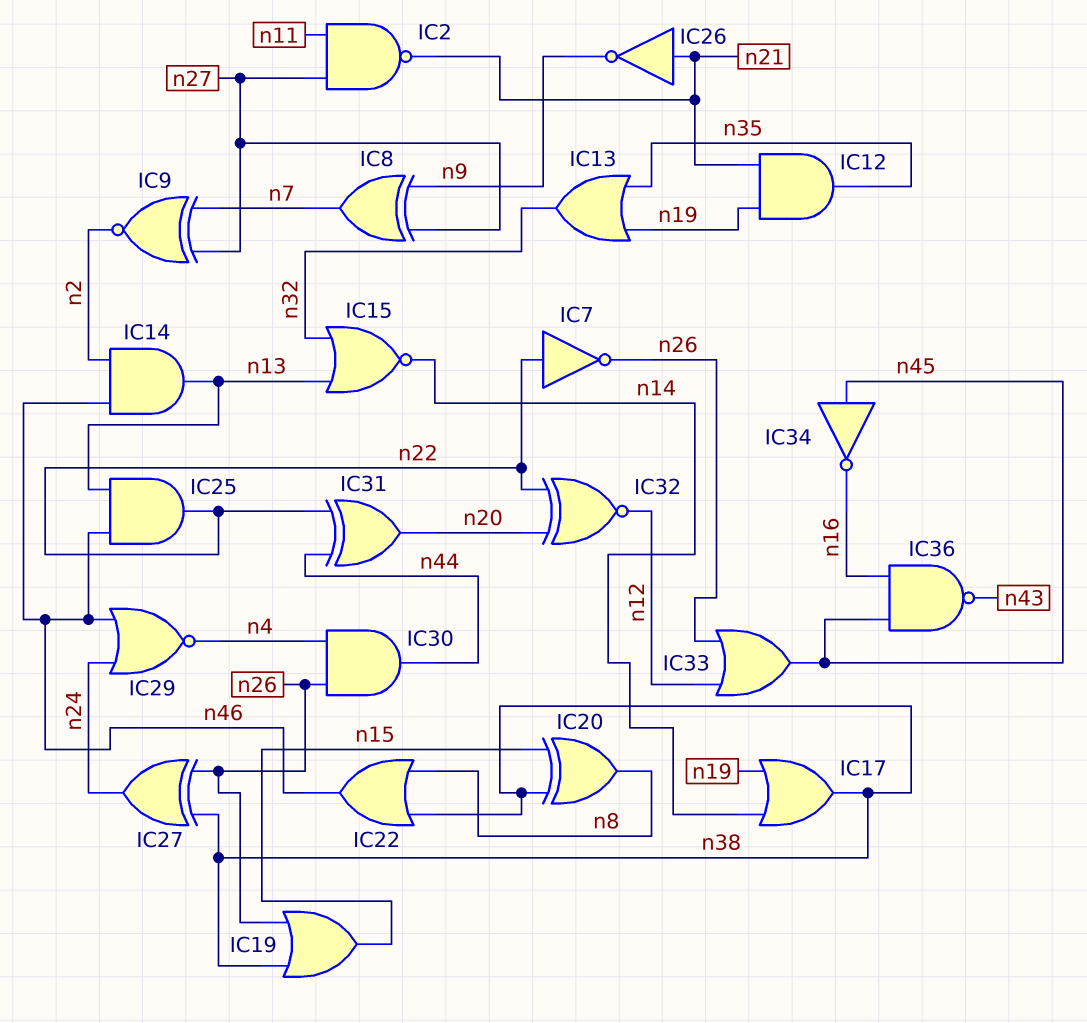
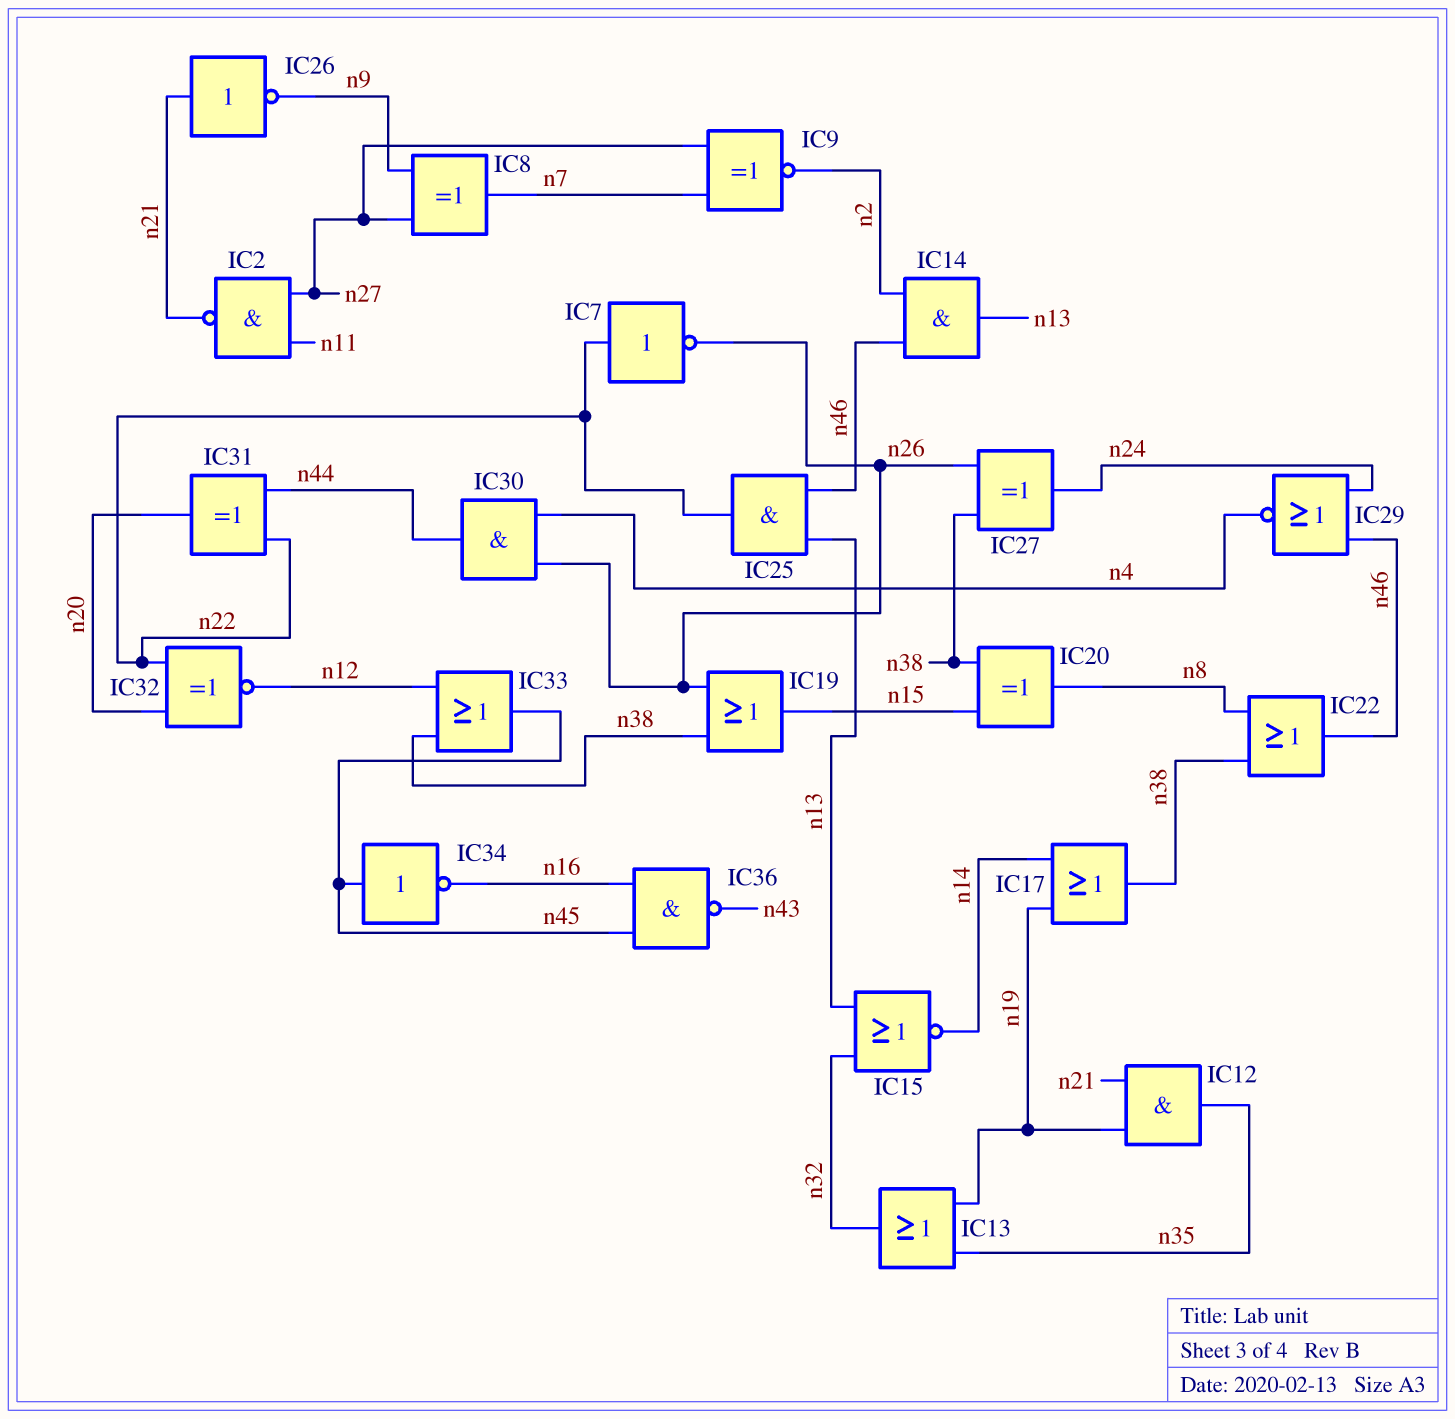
IC33: OR (in n12, in n26, out n45) -> OR (in n12, in n38, out n45)

